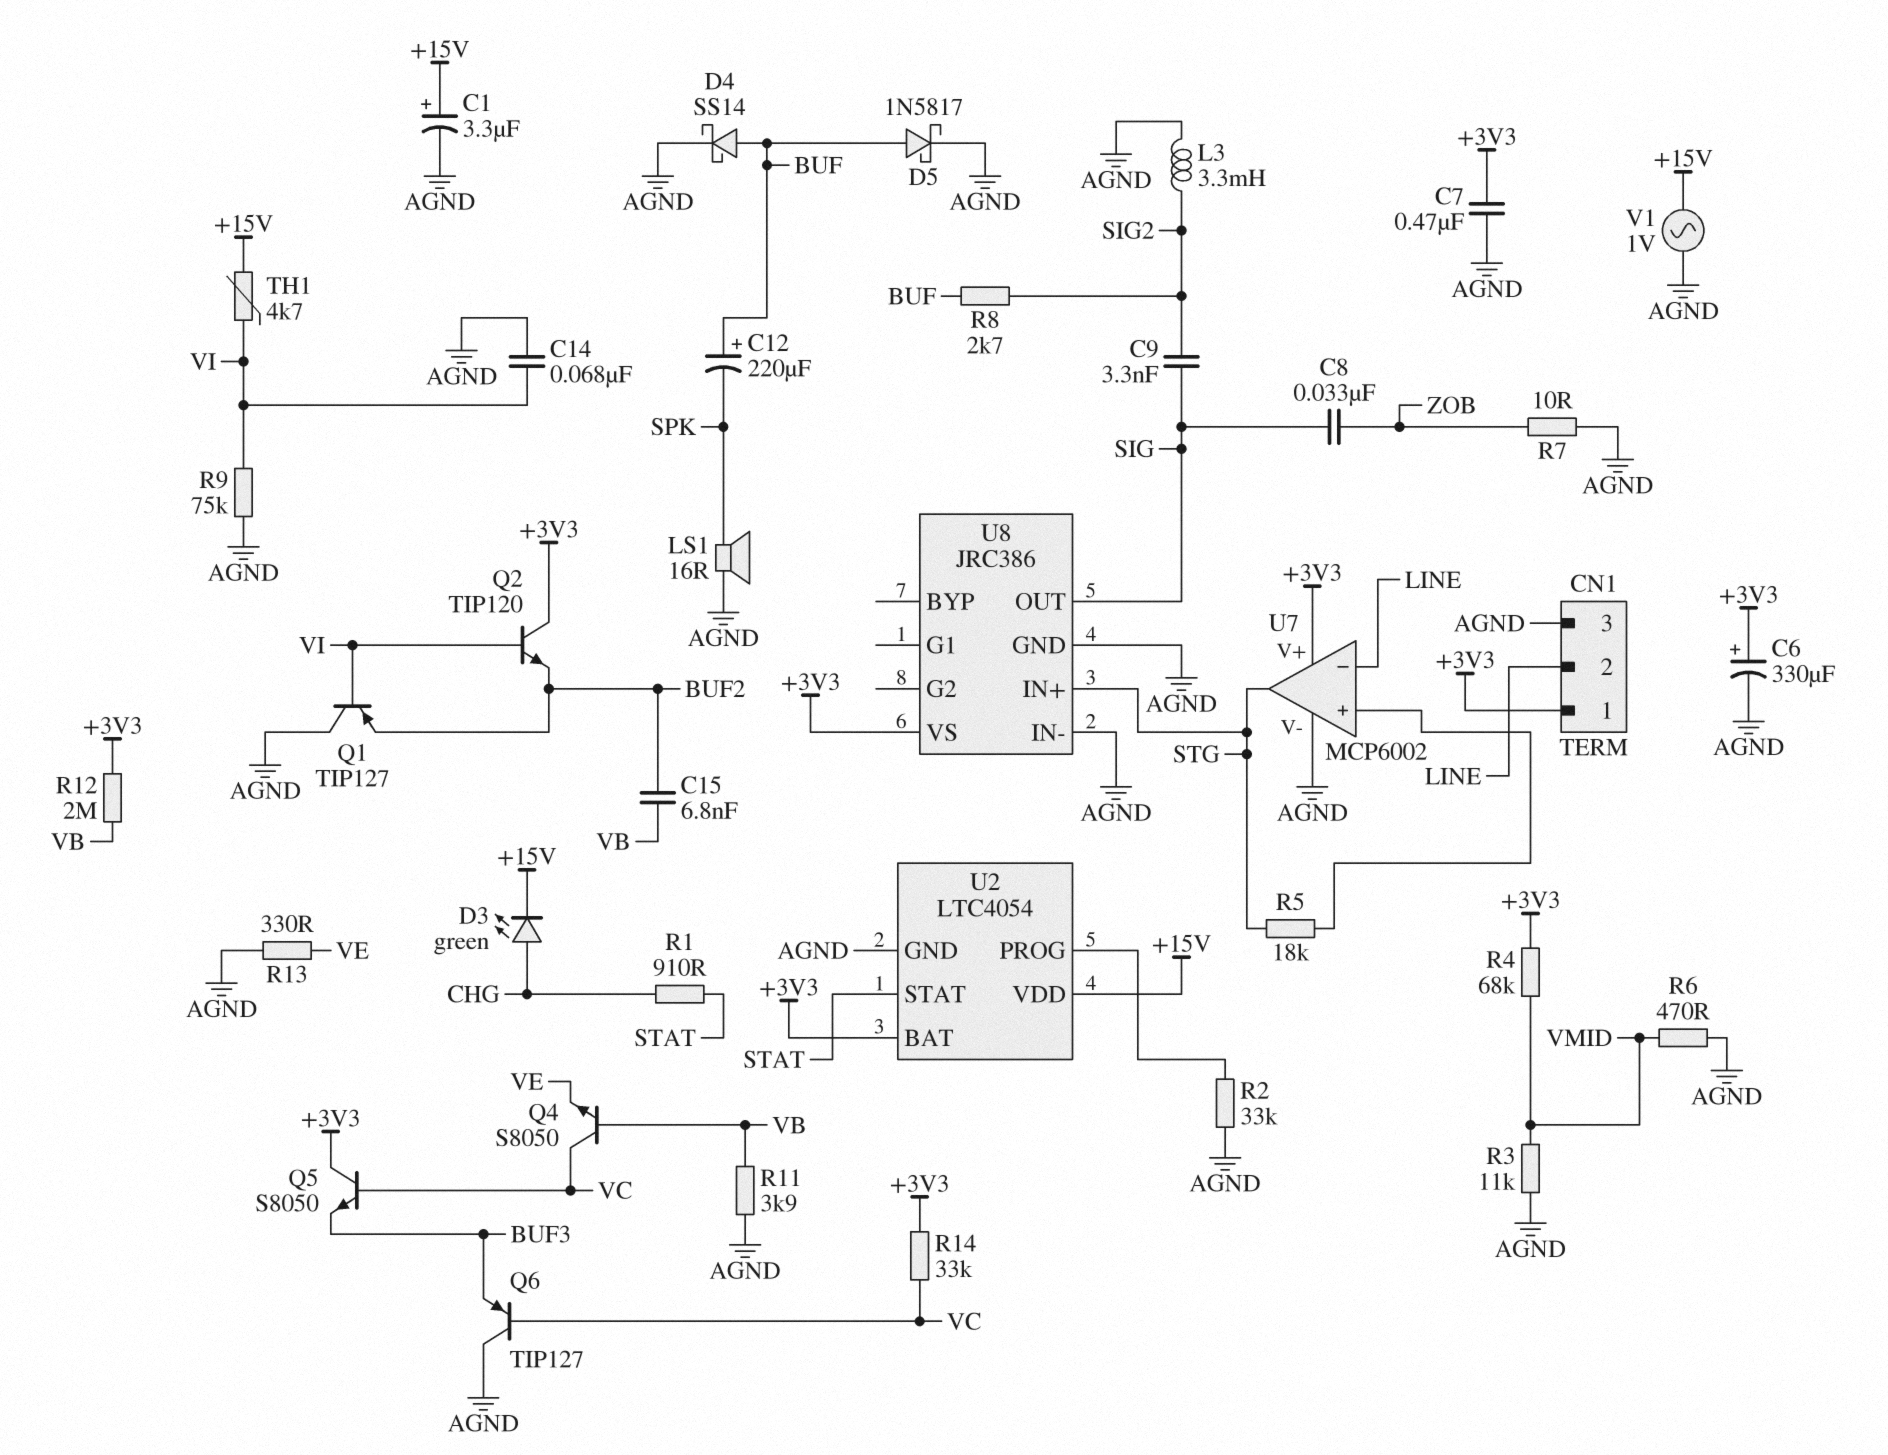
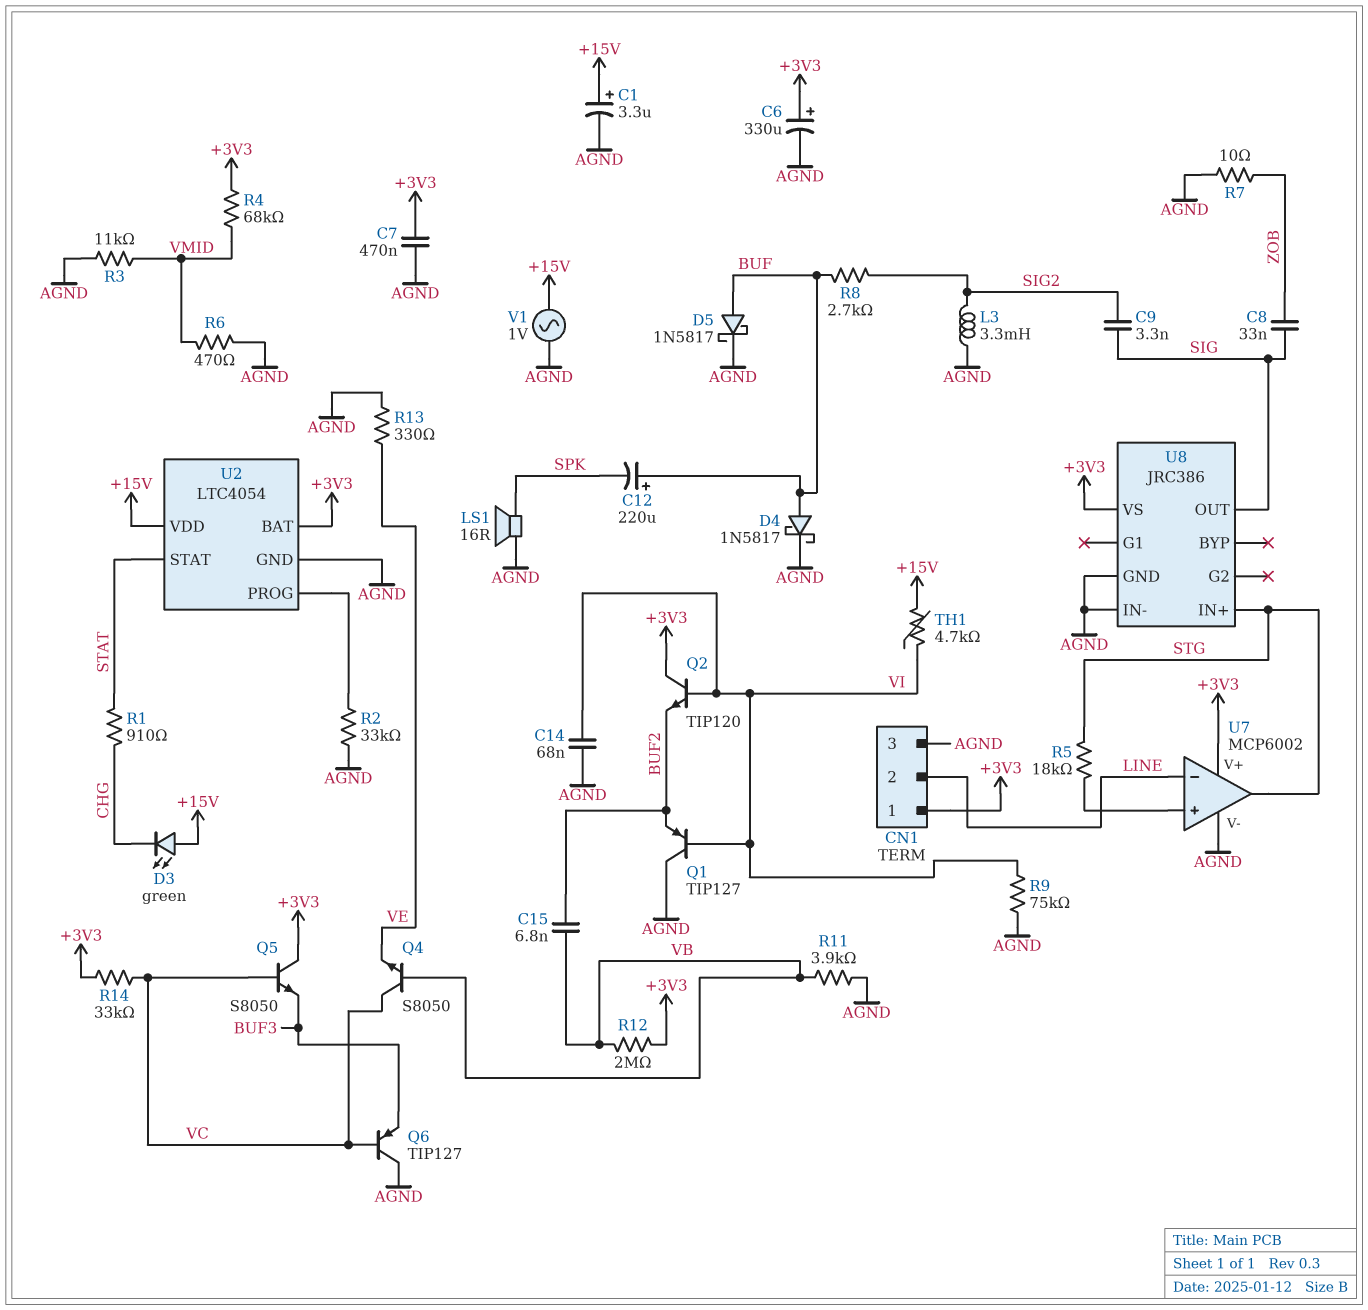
D3: LED green (A CHG, K +15V) -> LED green (A +15V, K CHG)
D4: schottky SS14 (A BUF, K AGND) -> schottky 1N5817 (A BUF, K AGND)

